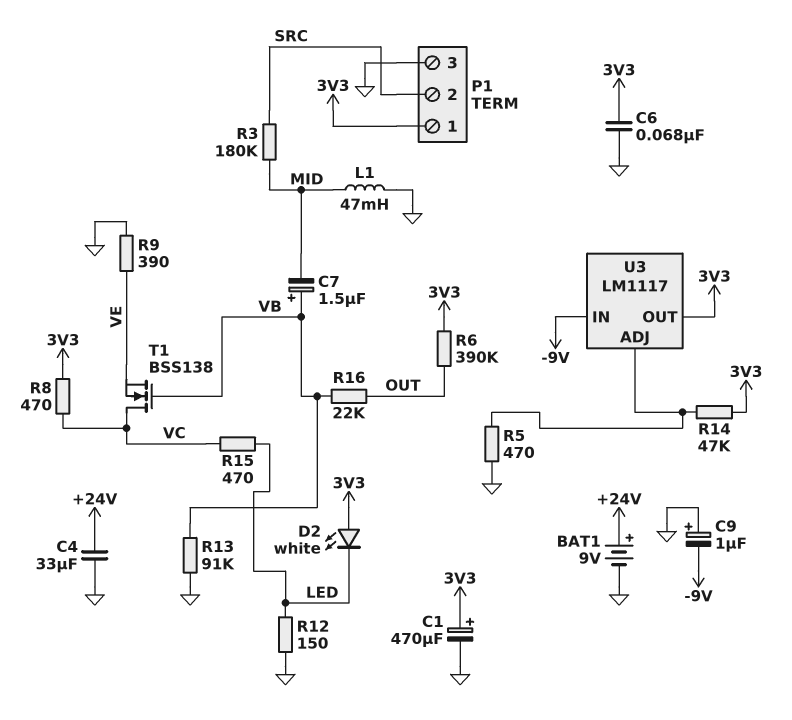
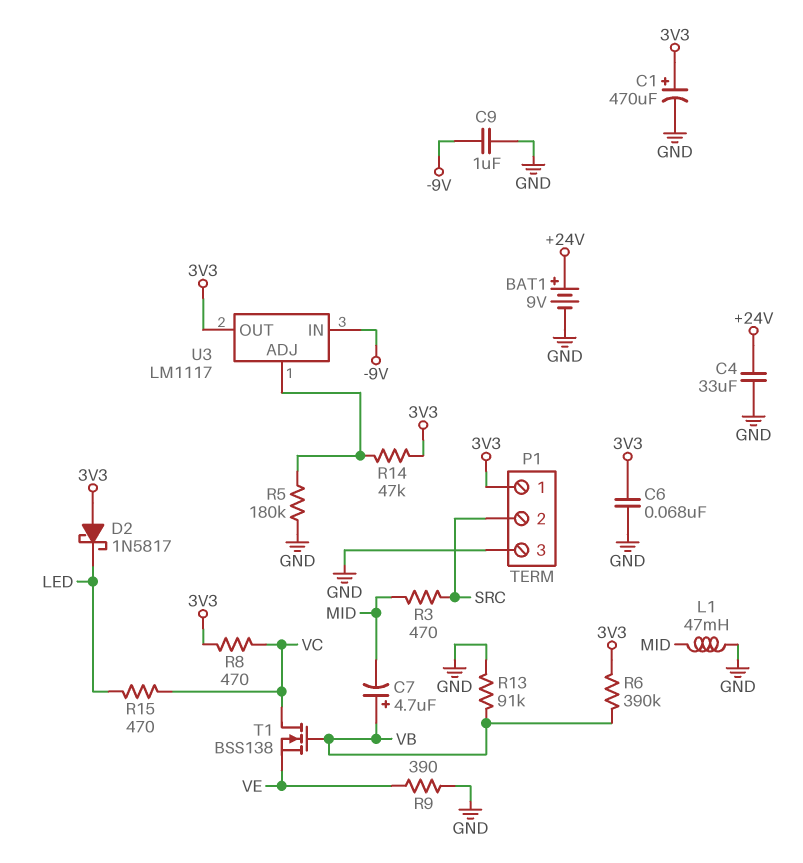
C7: 1.5uF (plus VB, minus MID) -> 4.7uF (plus VB, minus MID)
C9: 1uF (plus GND, minus -9V) -> 1uF (-9V, GND)
D2: LED white (A 3V3, K LED) -> schottky 1N5817 (A 3V3, K LED)
R3: 180k (MID, SRC) -> 470 (MID, SRC)
R5: 470 (GND, U3/ADJ) -> 180k (GND, U3/ADJ)
R6: 390k (3V3, OUT) -> 390k (3V3, VB)
R12: 150 (GND, LED) -> none
R16: 22k (OUT, VB) -> none

